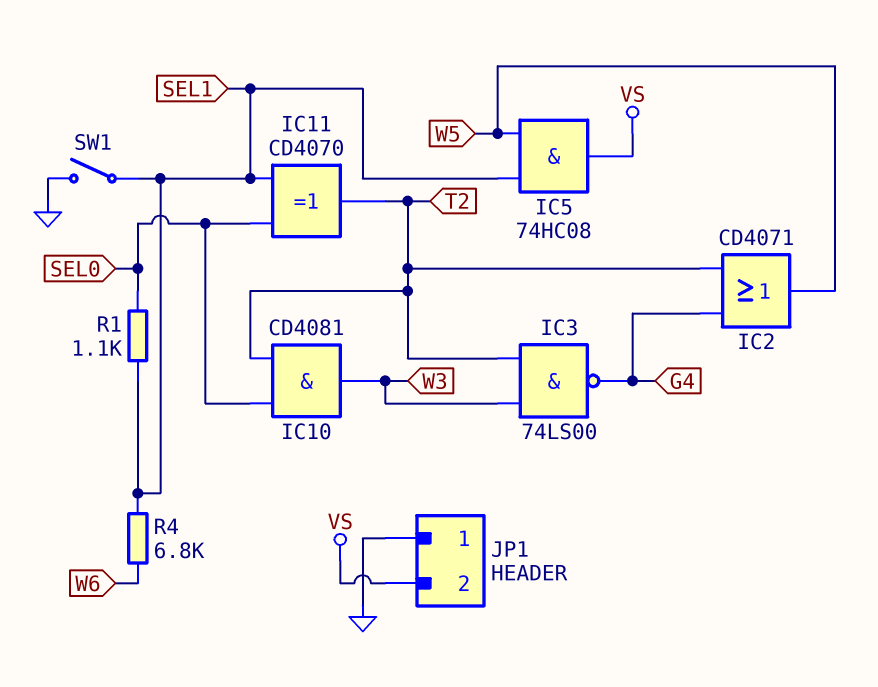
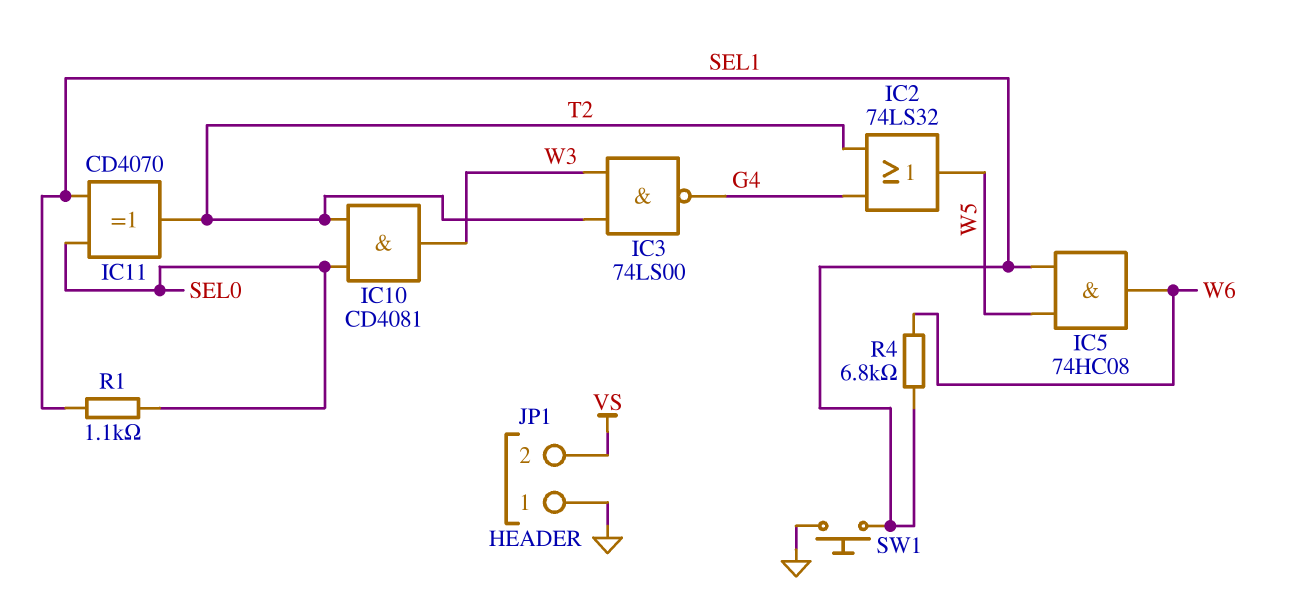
IC2: OR CD4071 (in G4, in T2, out W5) -> OR 74LS32 (in G4, in T2, out W5)
IC5: AND 74HC08 (in SEL1, in W5, out VS) -> AND 74HC08 (in SEL1, in W5, out W6)
SW1: switch (GND, SEL1) -> button (GND, SEL1)

